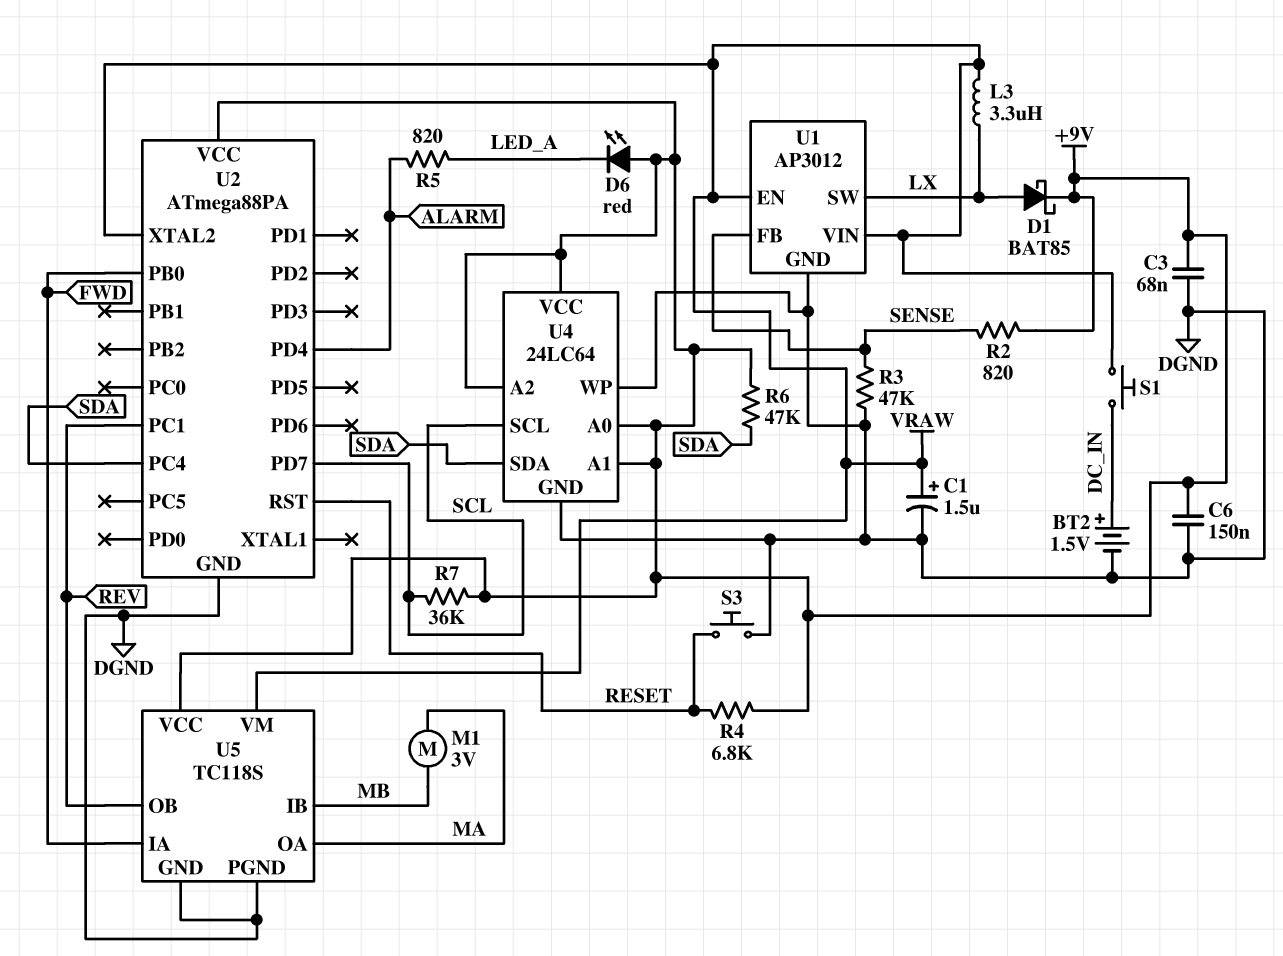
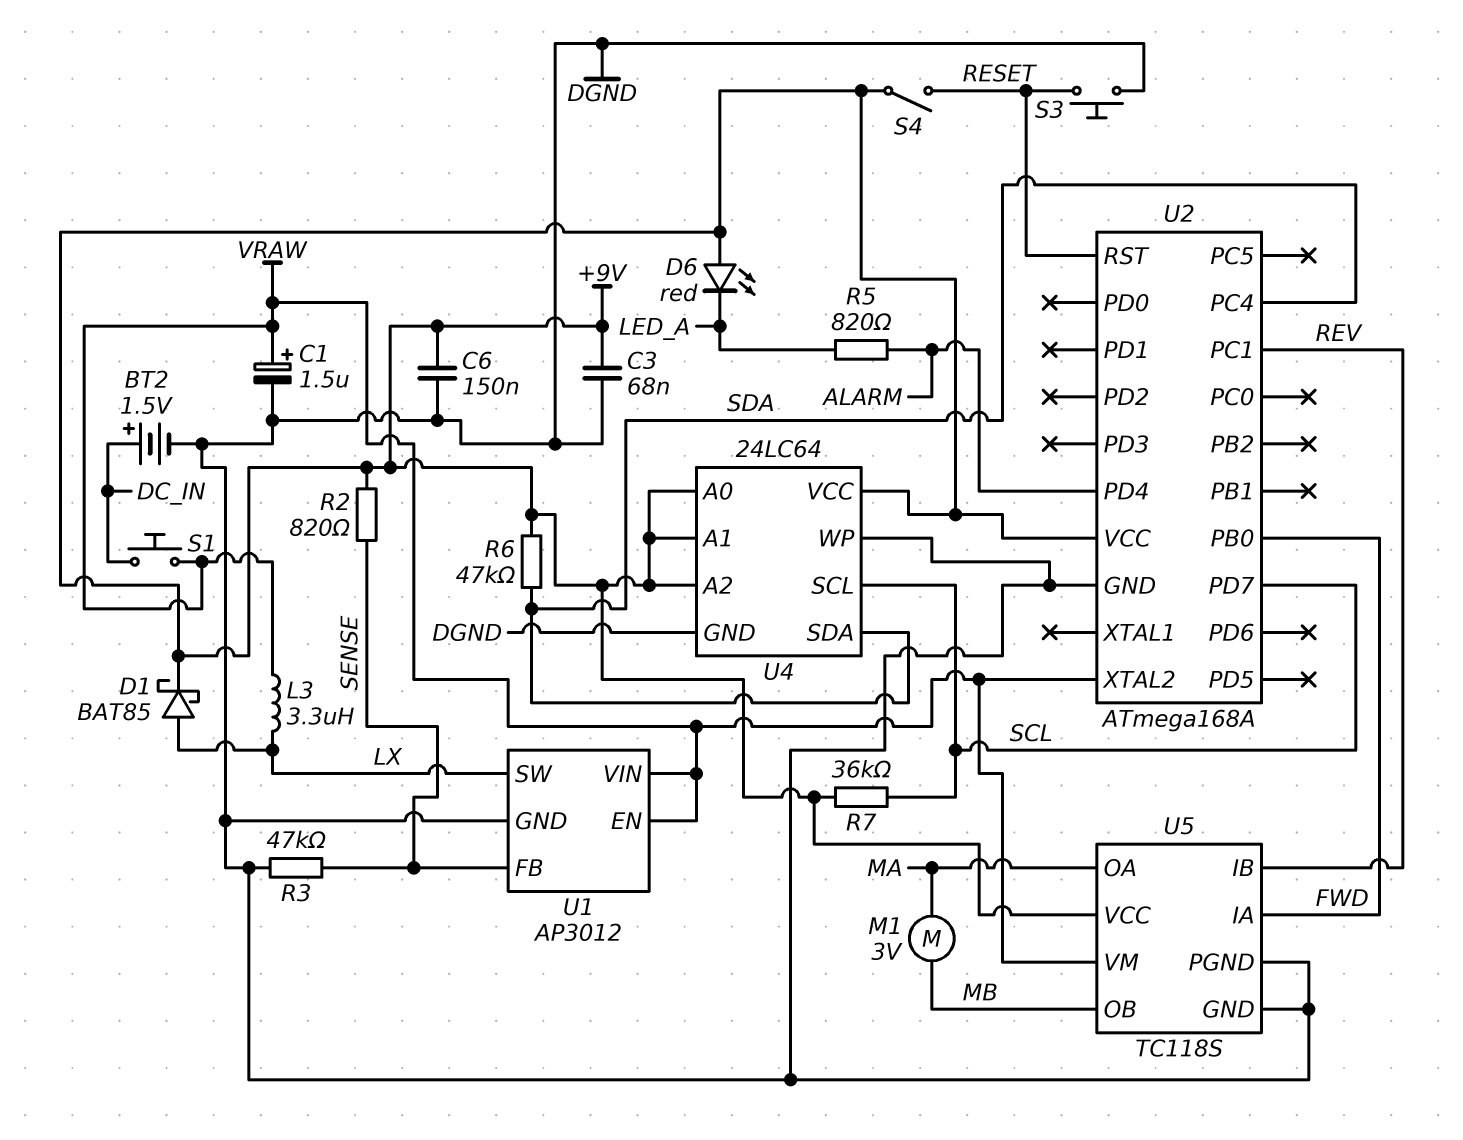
R4: 6.8k (+9V, RESET) -> none
S4: none -> switch (+9V, RESET)
U2: ATmega88PA -> ATmega168A
U5 pin IB: MB -> REV
U5 pin OB: REV -> MB

